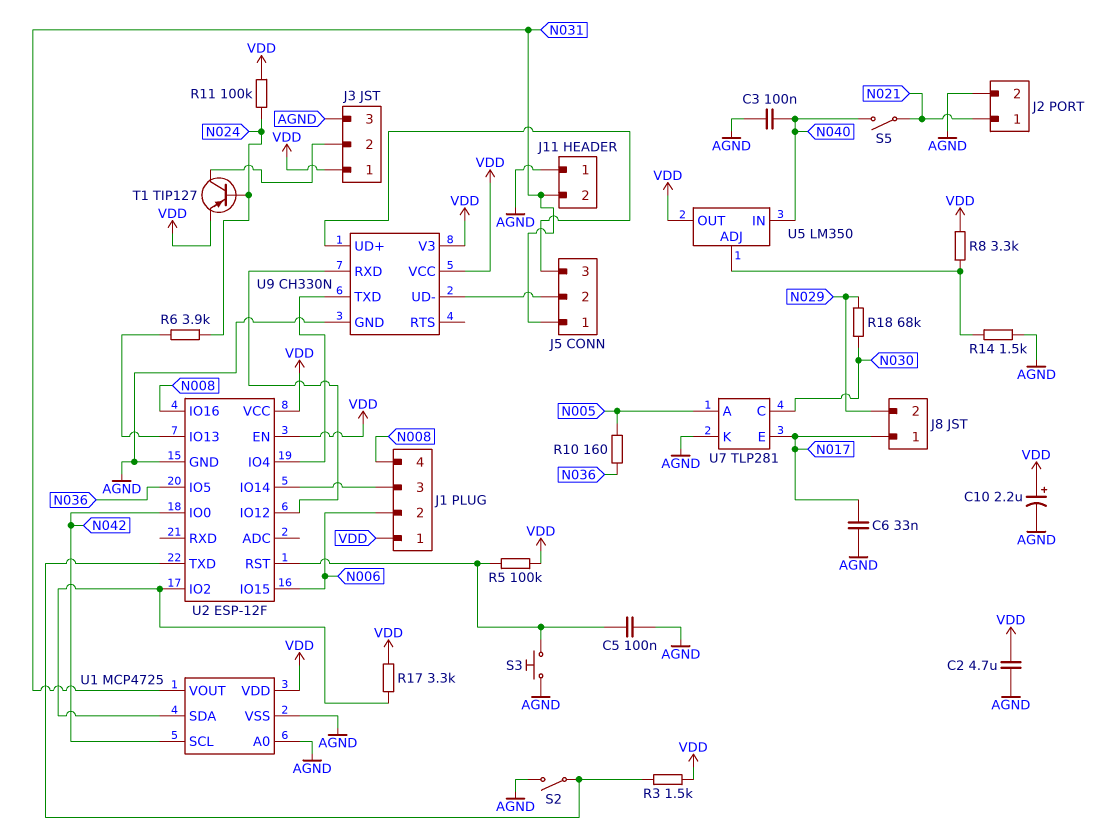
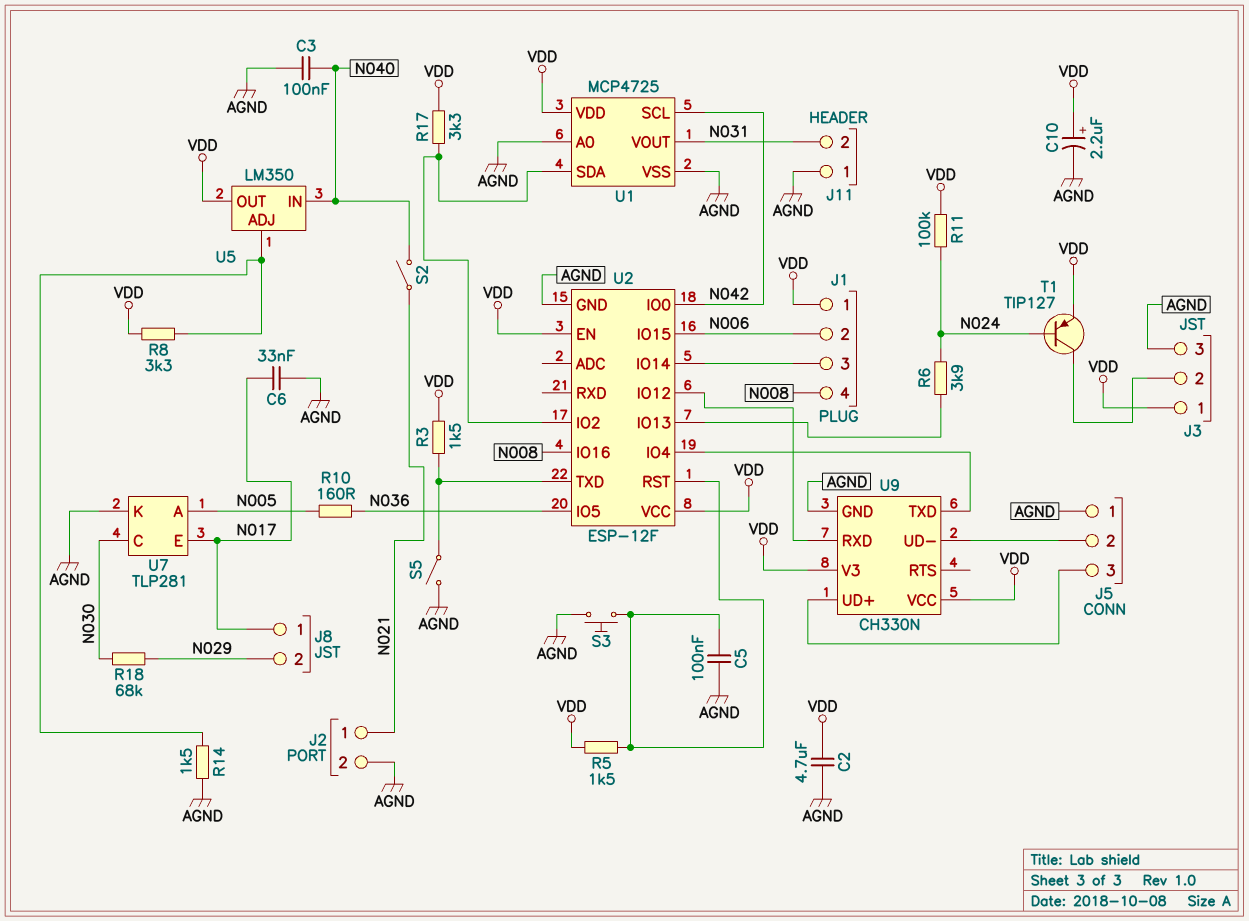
J5 pin 1: N031 -> AGND
R5: 100k (U2/RST, VDD) -> 1.5k (U2/RST, VDD)
S2: switch (AGND, U2/TXD) -> switch (N021, N040)
S5: switch (N021, N040) -> switch (AGND, U2/TXD)

